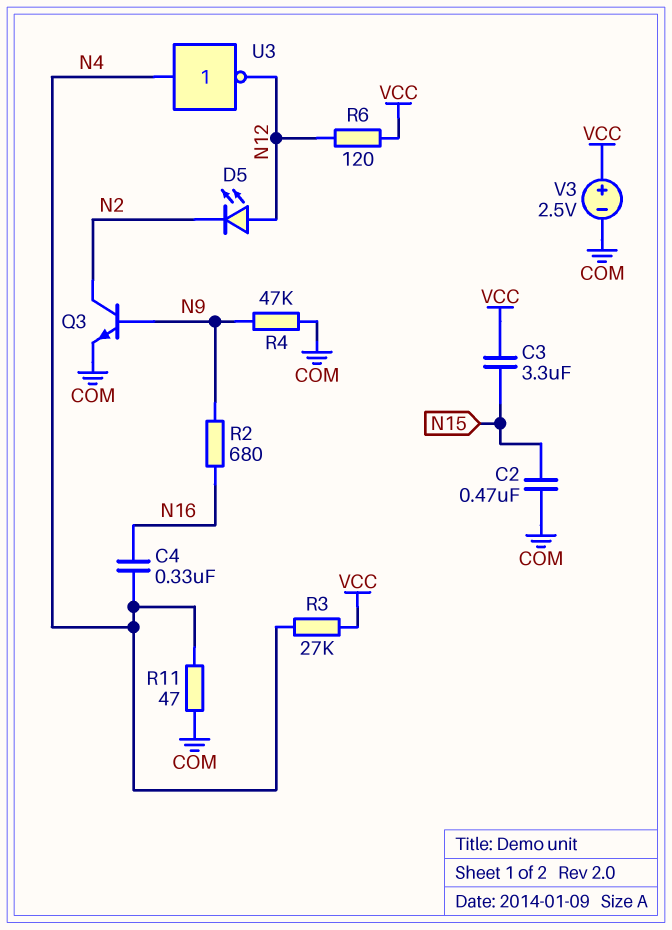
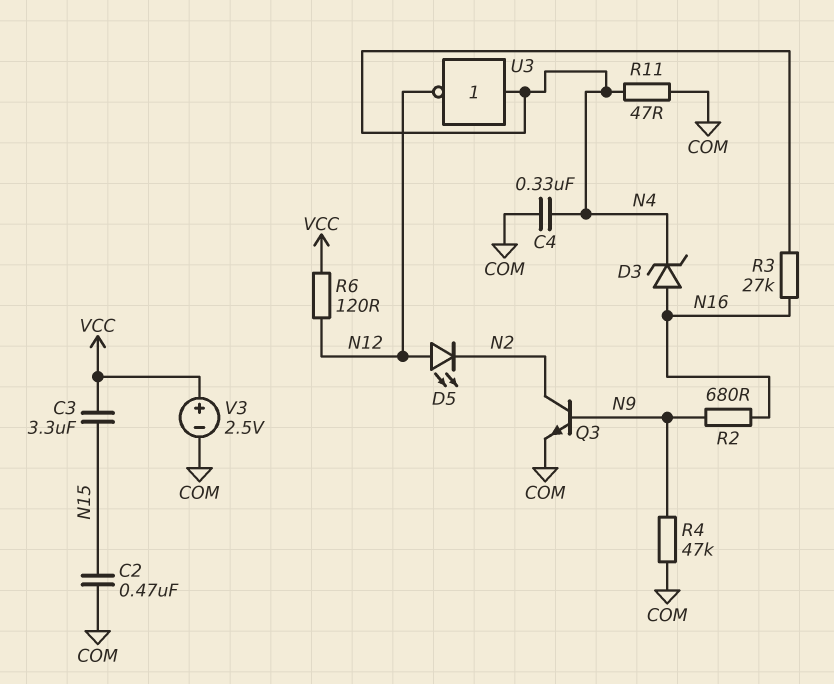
C4: 330nF (N4, N16) -> 330nF (COM, N4)
D3: none -> zener (A N16, K N4)
R3: 27k (N4, VCC) -> 27k (N4, N16)

